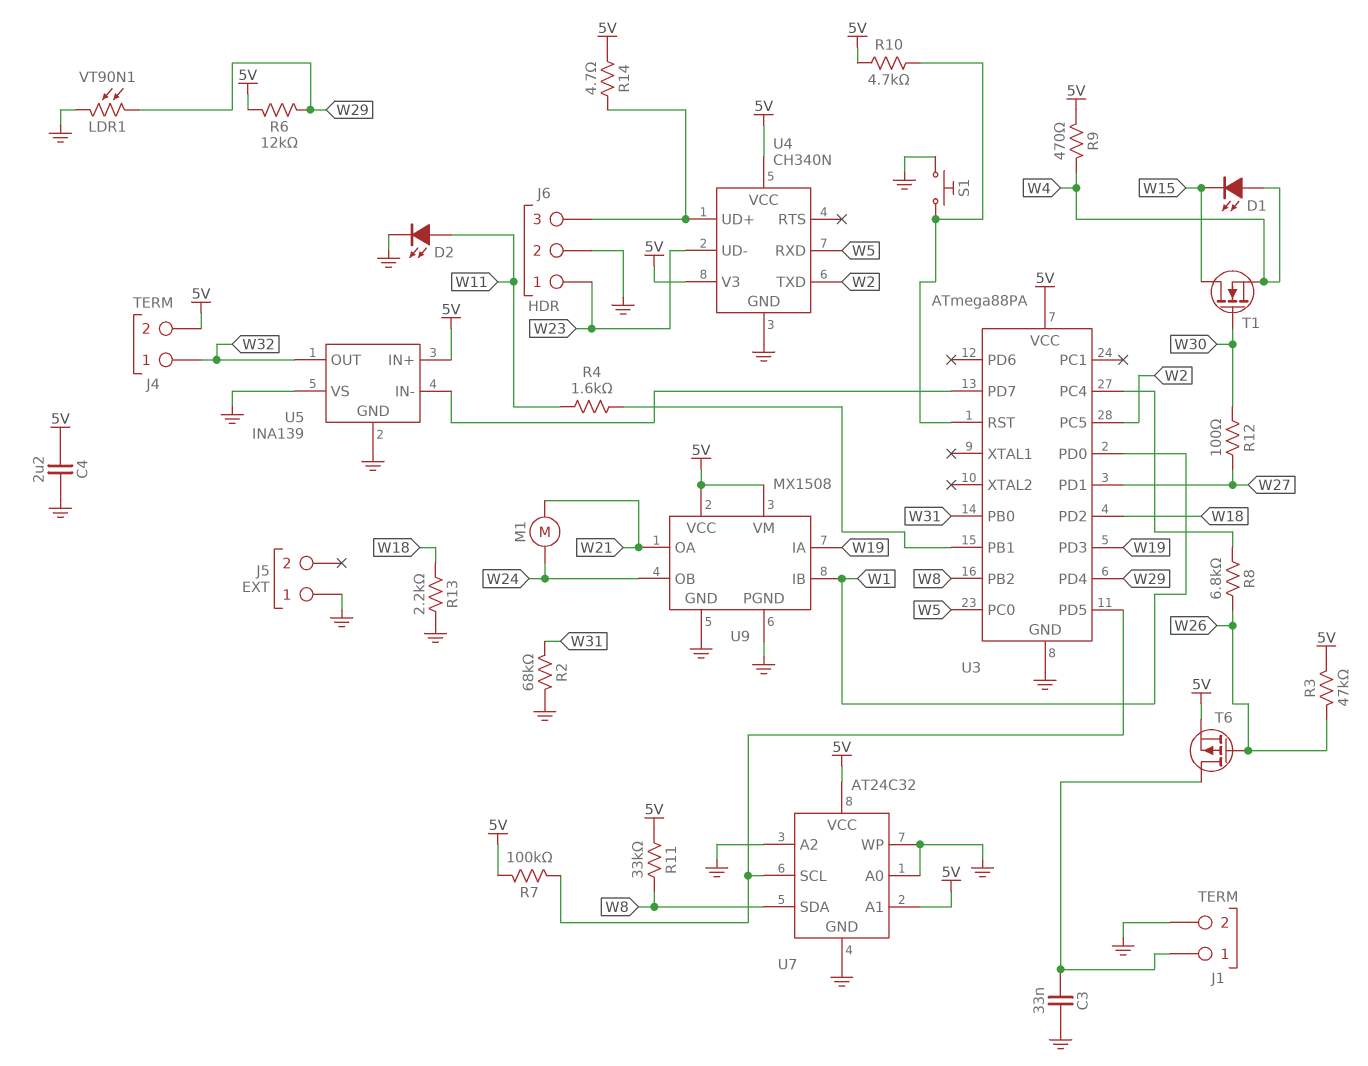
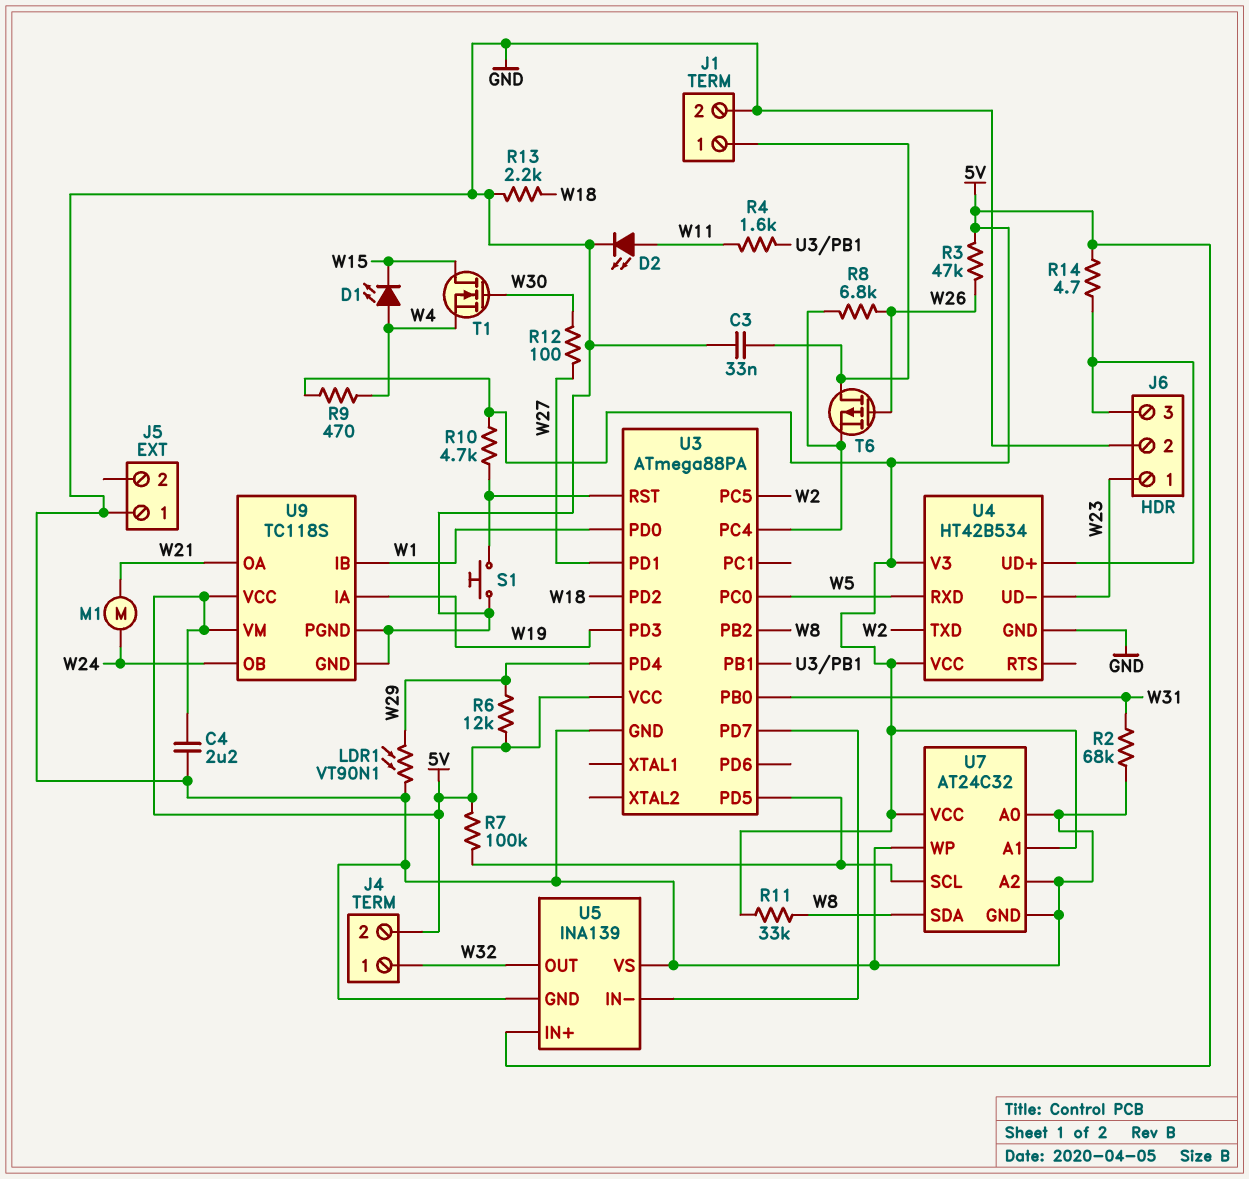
T6: PMOS (G W26, D J1/1, S 5V) -> PMOS (G W26, D J1/1, S U3/PC4)
U4: CH340N -> HT42B534
U9: MX1508 -> TC118S

